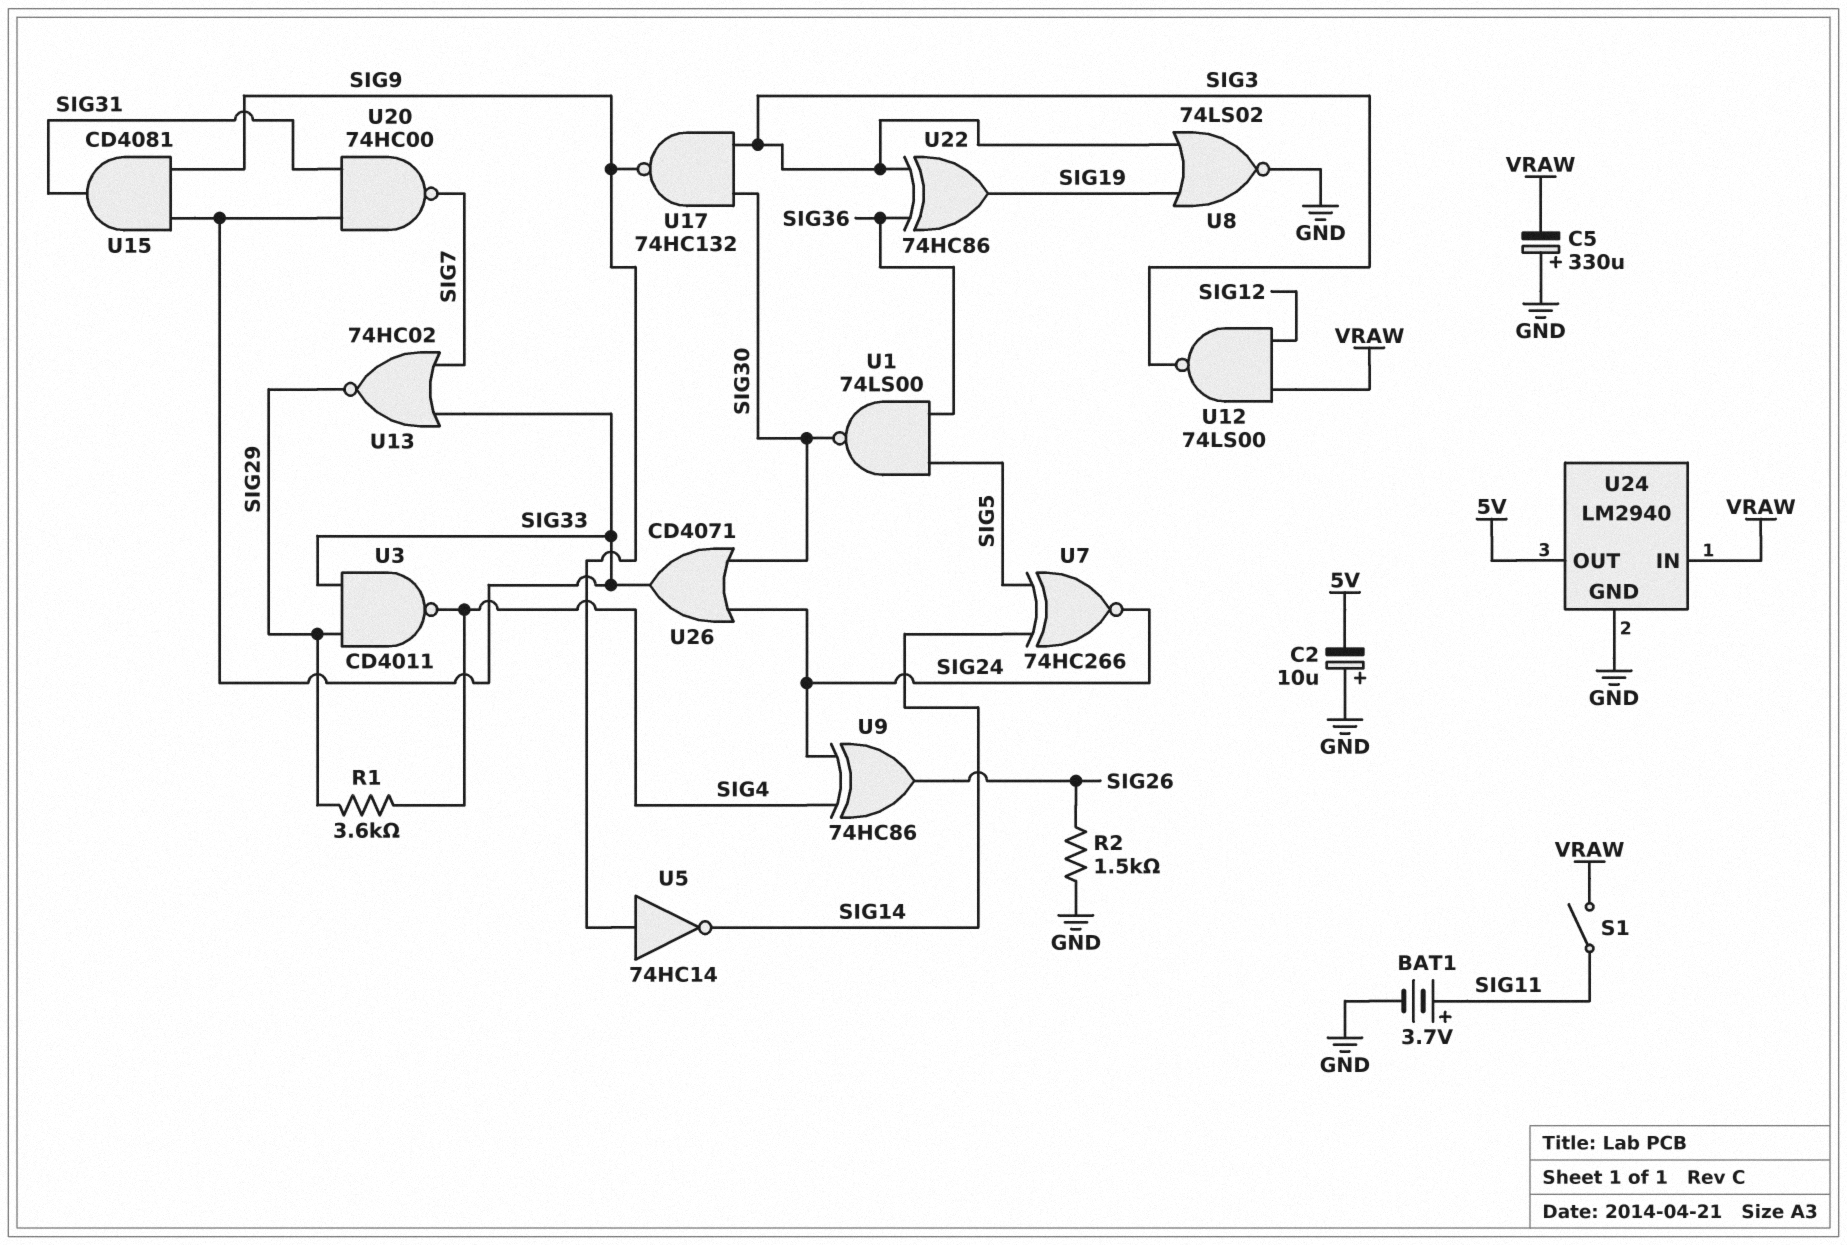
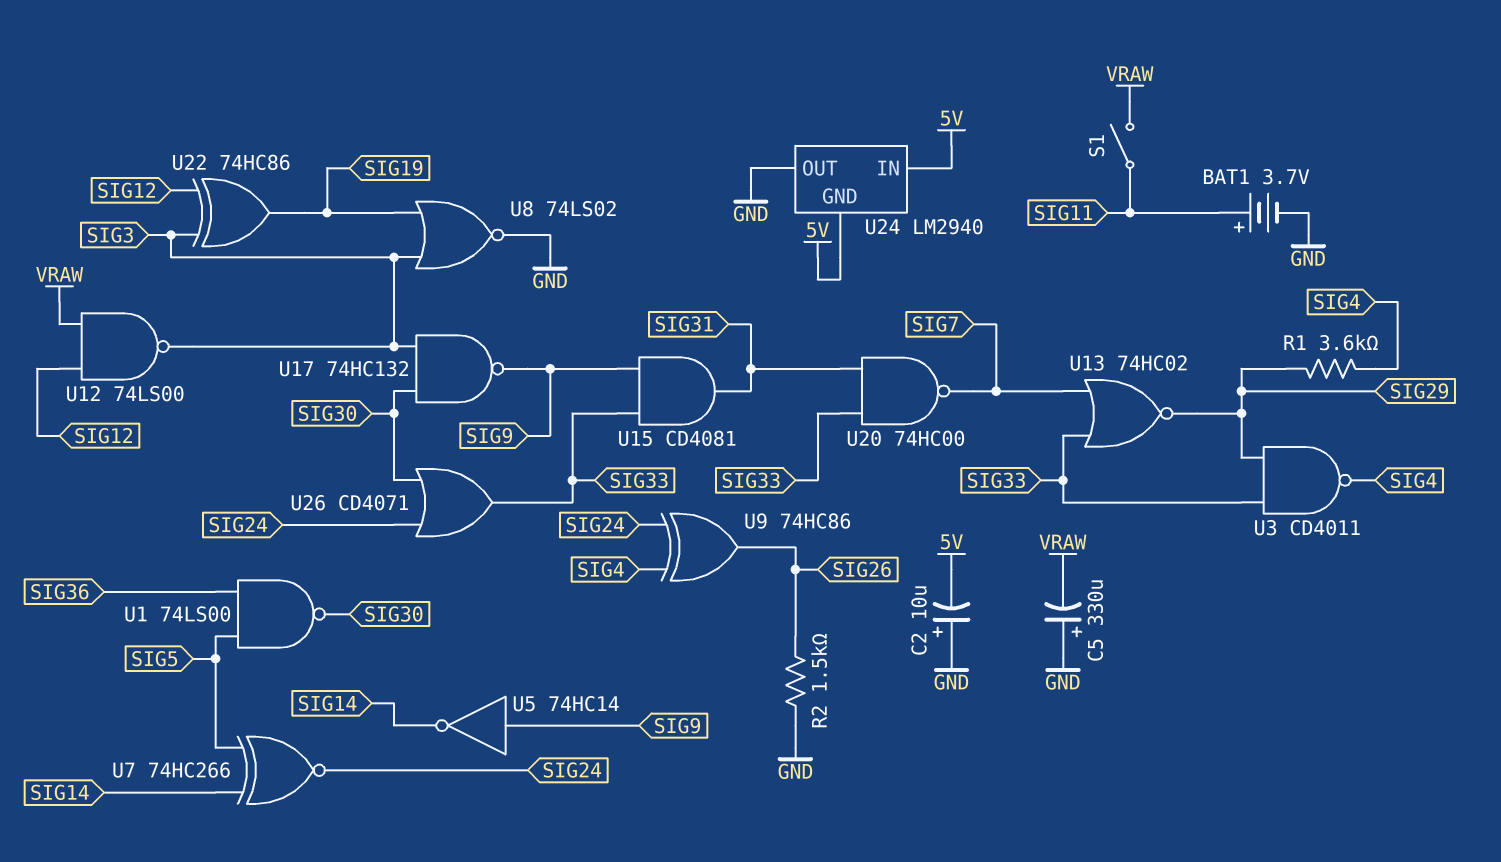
U22: XOR 74HC86 (in SIG3, in SIG36, out SIG19) -> XOR 74HC86 (in SIG3, in SIG12, out SIG19)
U24 pin GND: GND -> 5V
U24 pin IN: VRAW -> 5V
U24 pin OUT: 5V -> GND

